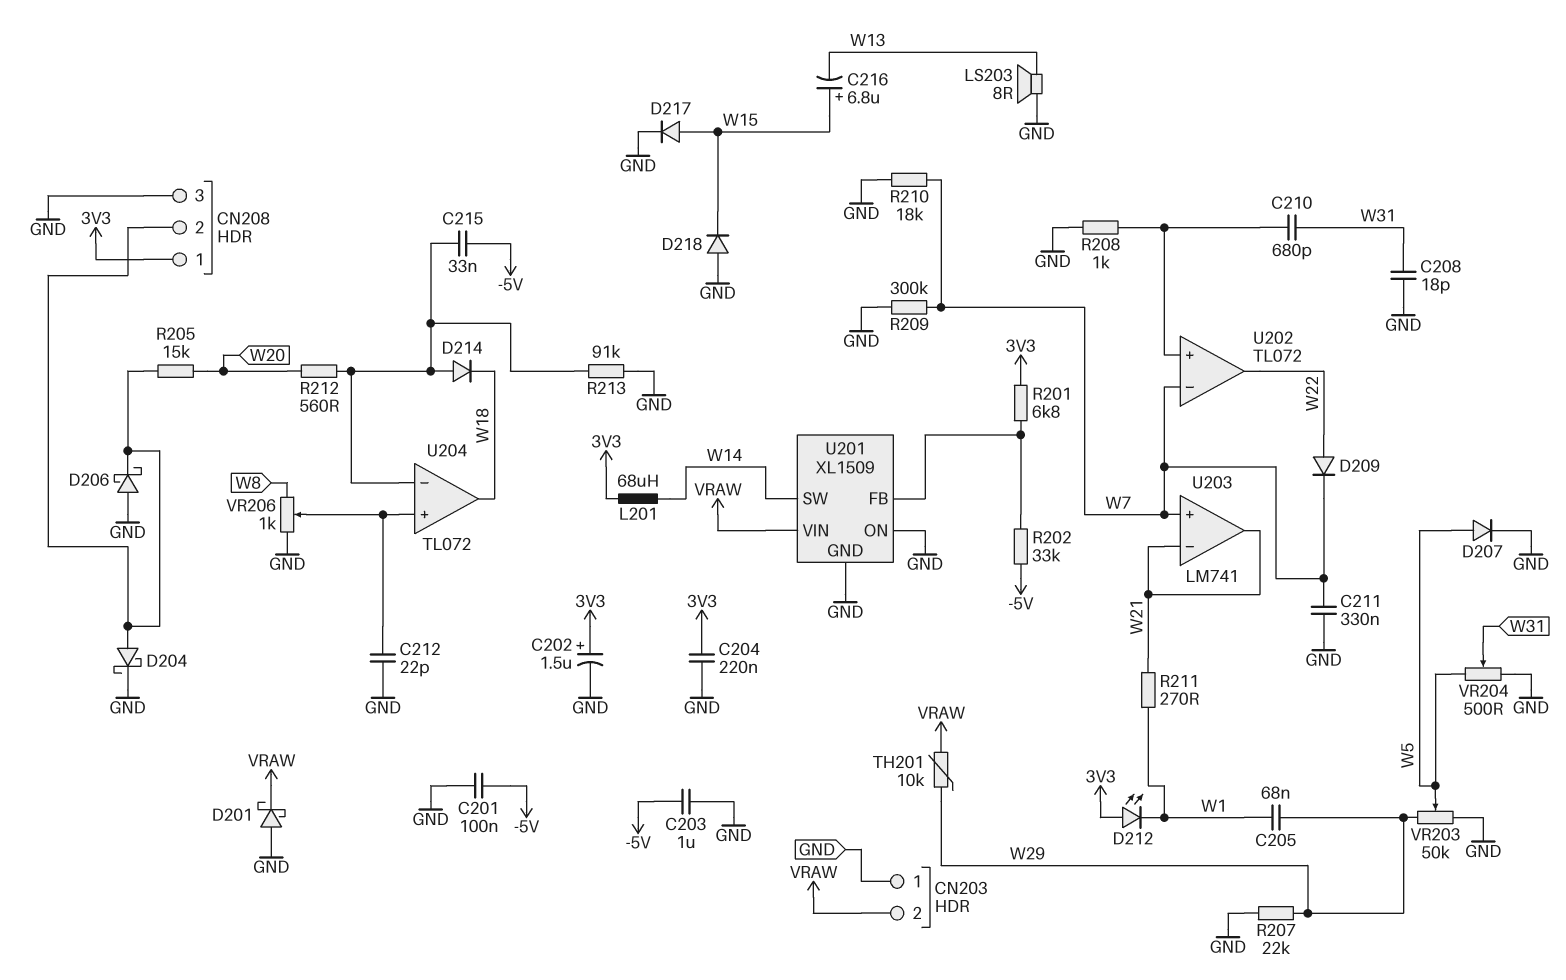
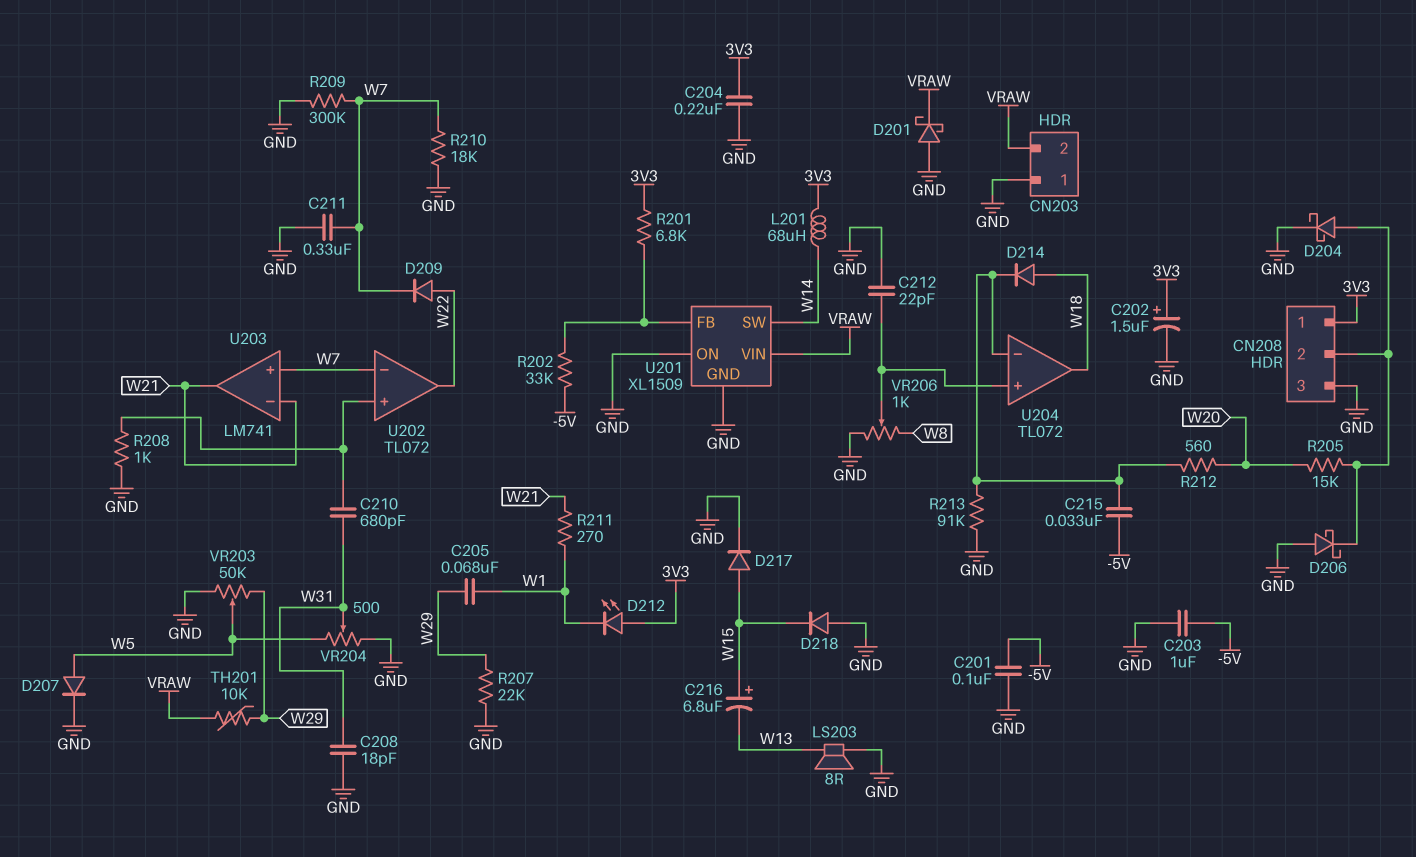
D214: diode (A U204/in-, K W18) -> diode (A W18, K U204/in-)

